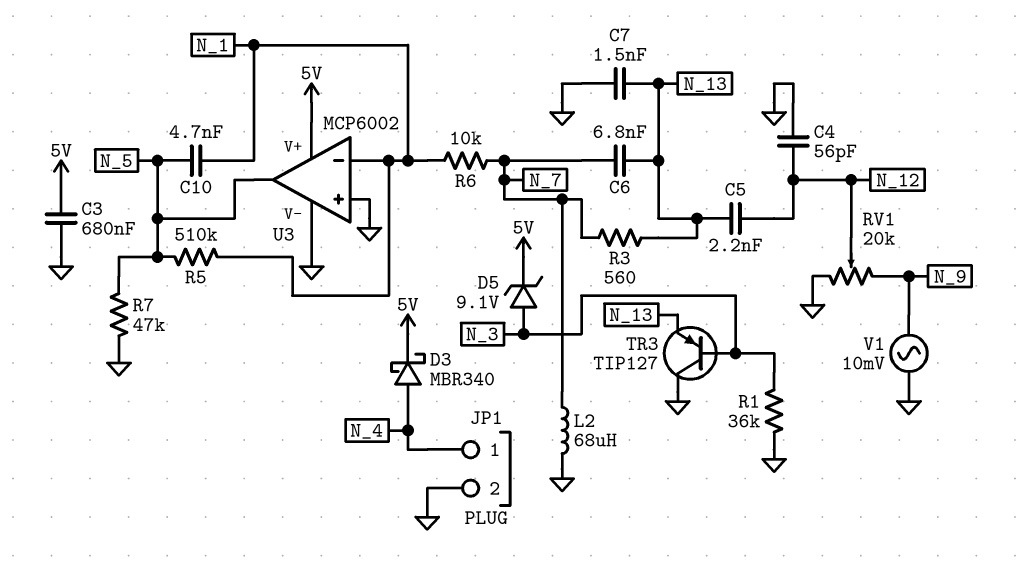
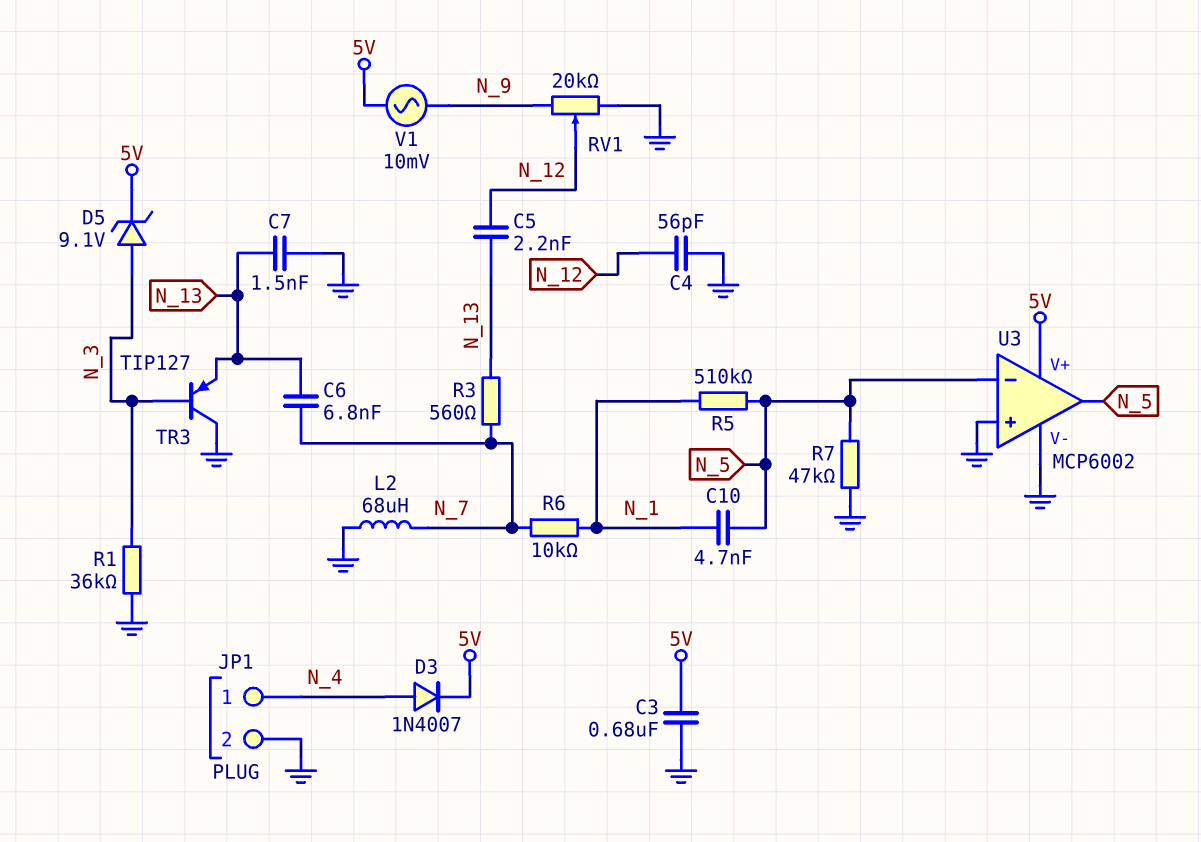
D3: schottky MBR340 (A N_4, K 5V) -> diode 1N4007 (A N_4, K 5V)
U3 pin in-: N_1 -> N_5
V1: AC 10mV (GND, N_9) -> AC 10mV (5V, N_9)

